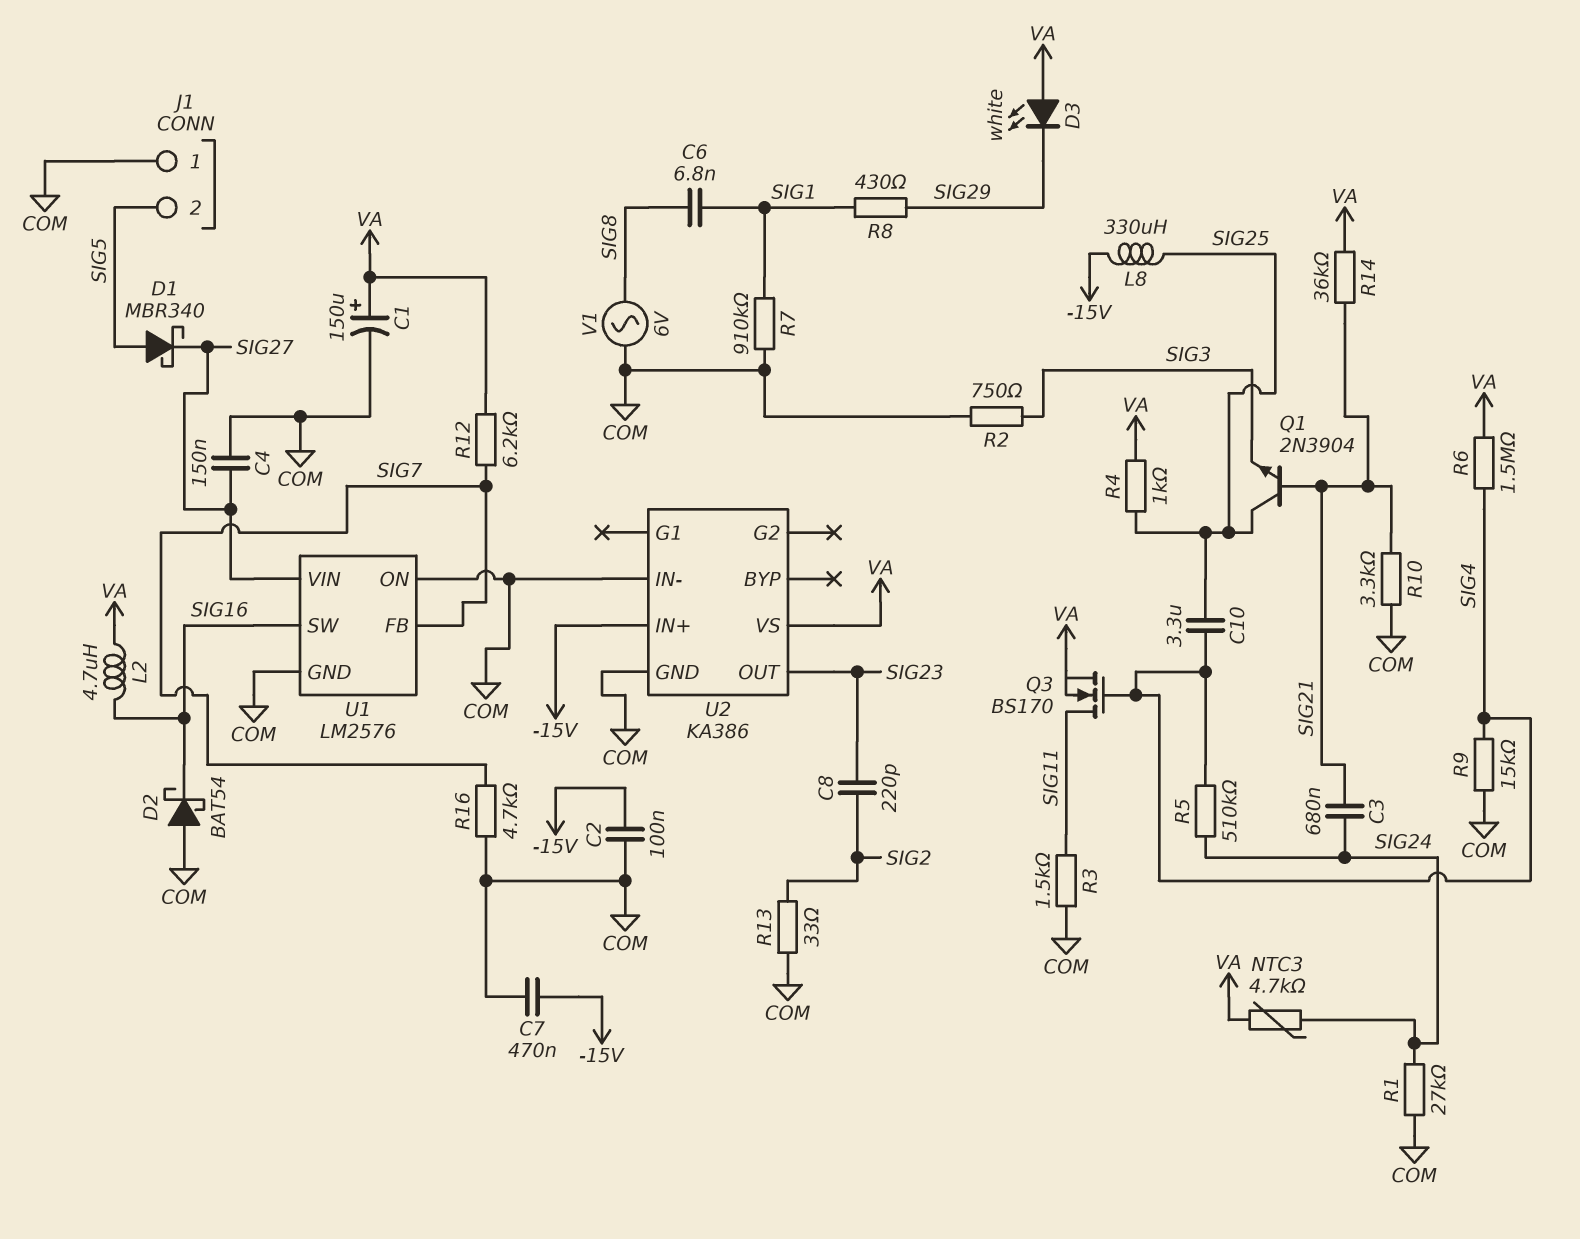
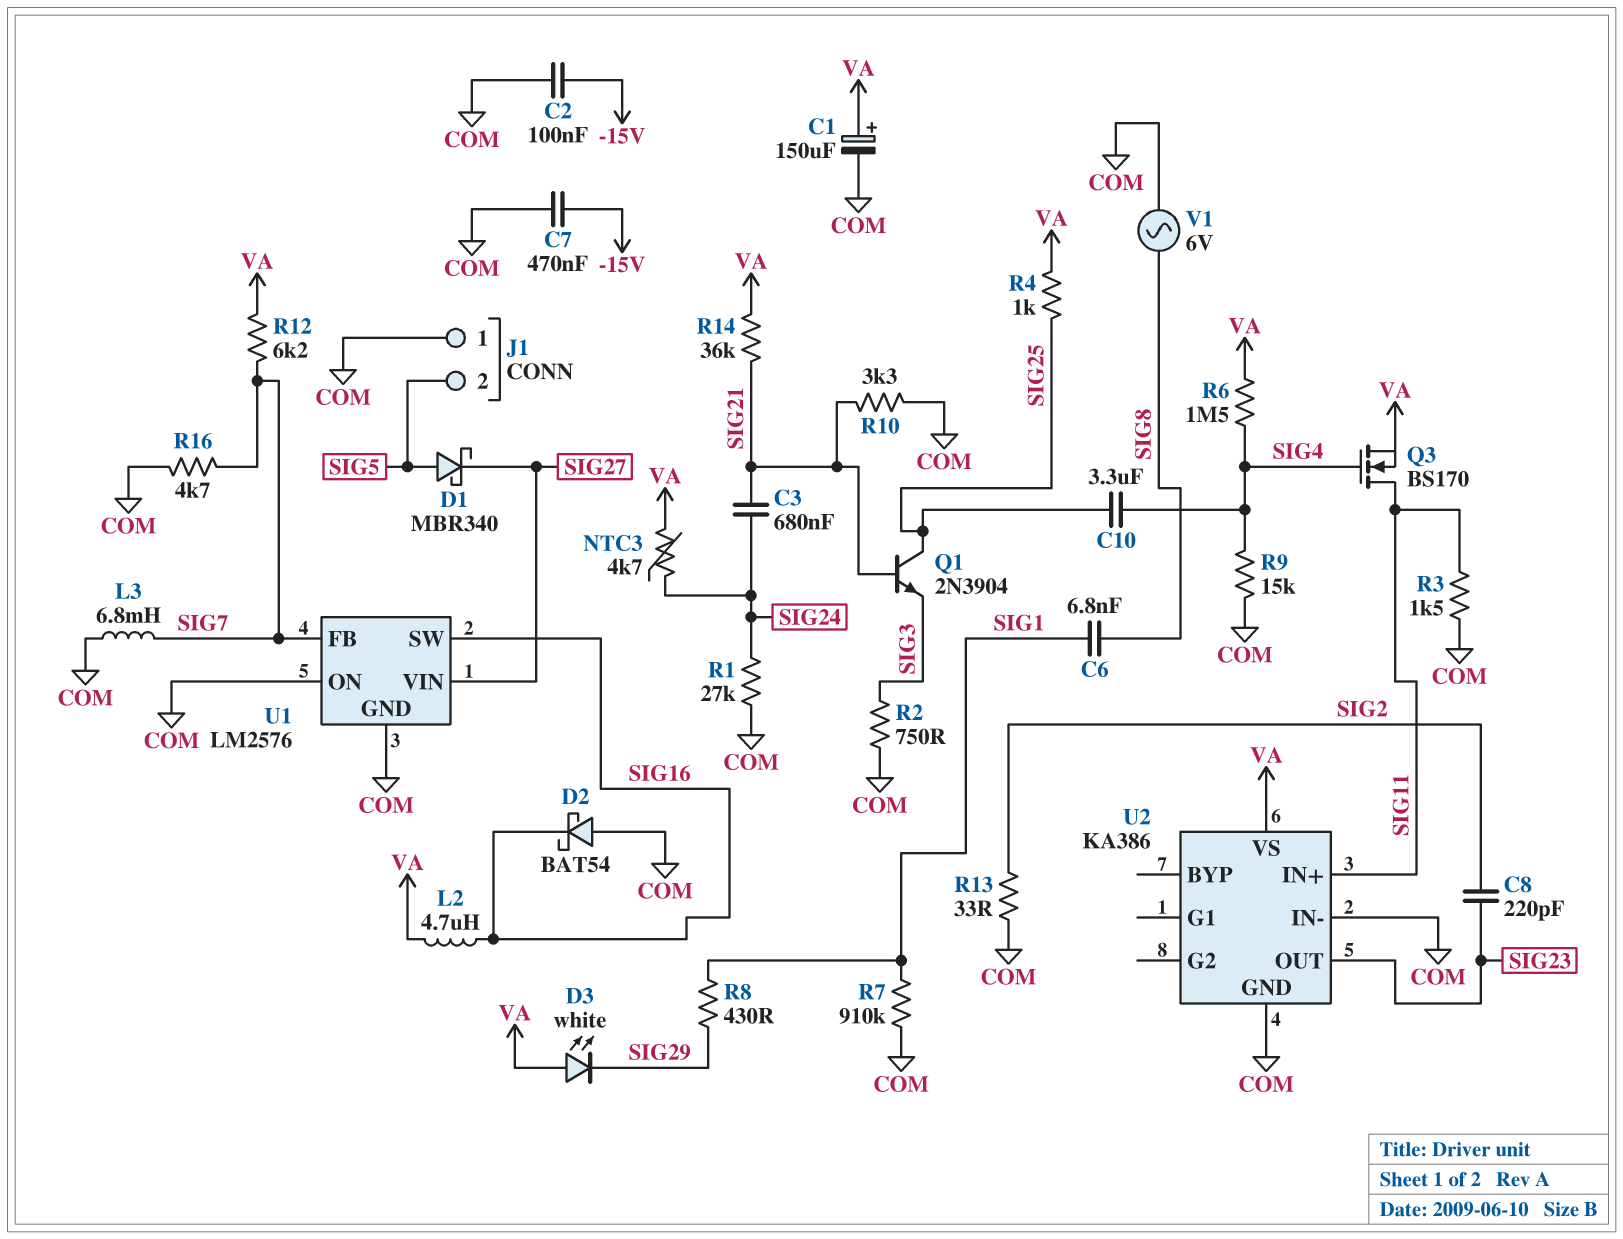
C4: 150nF (COM, SIG27) -> none
L3: none -> 6.8mH (COM, SIG7)
L8: 330uH (-15V, SIG25) -> none
R5: 510k (SIG4, SIG24) -> none
U2 pin IN+: -15V -> SIG11

